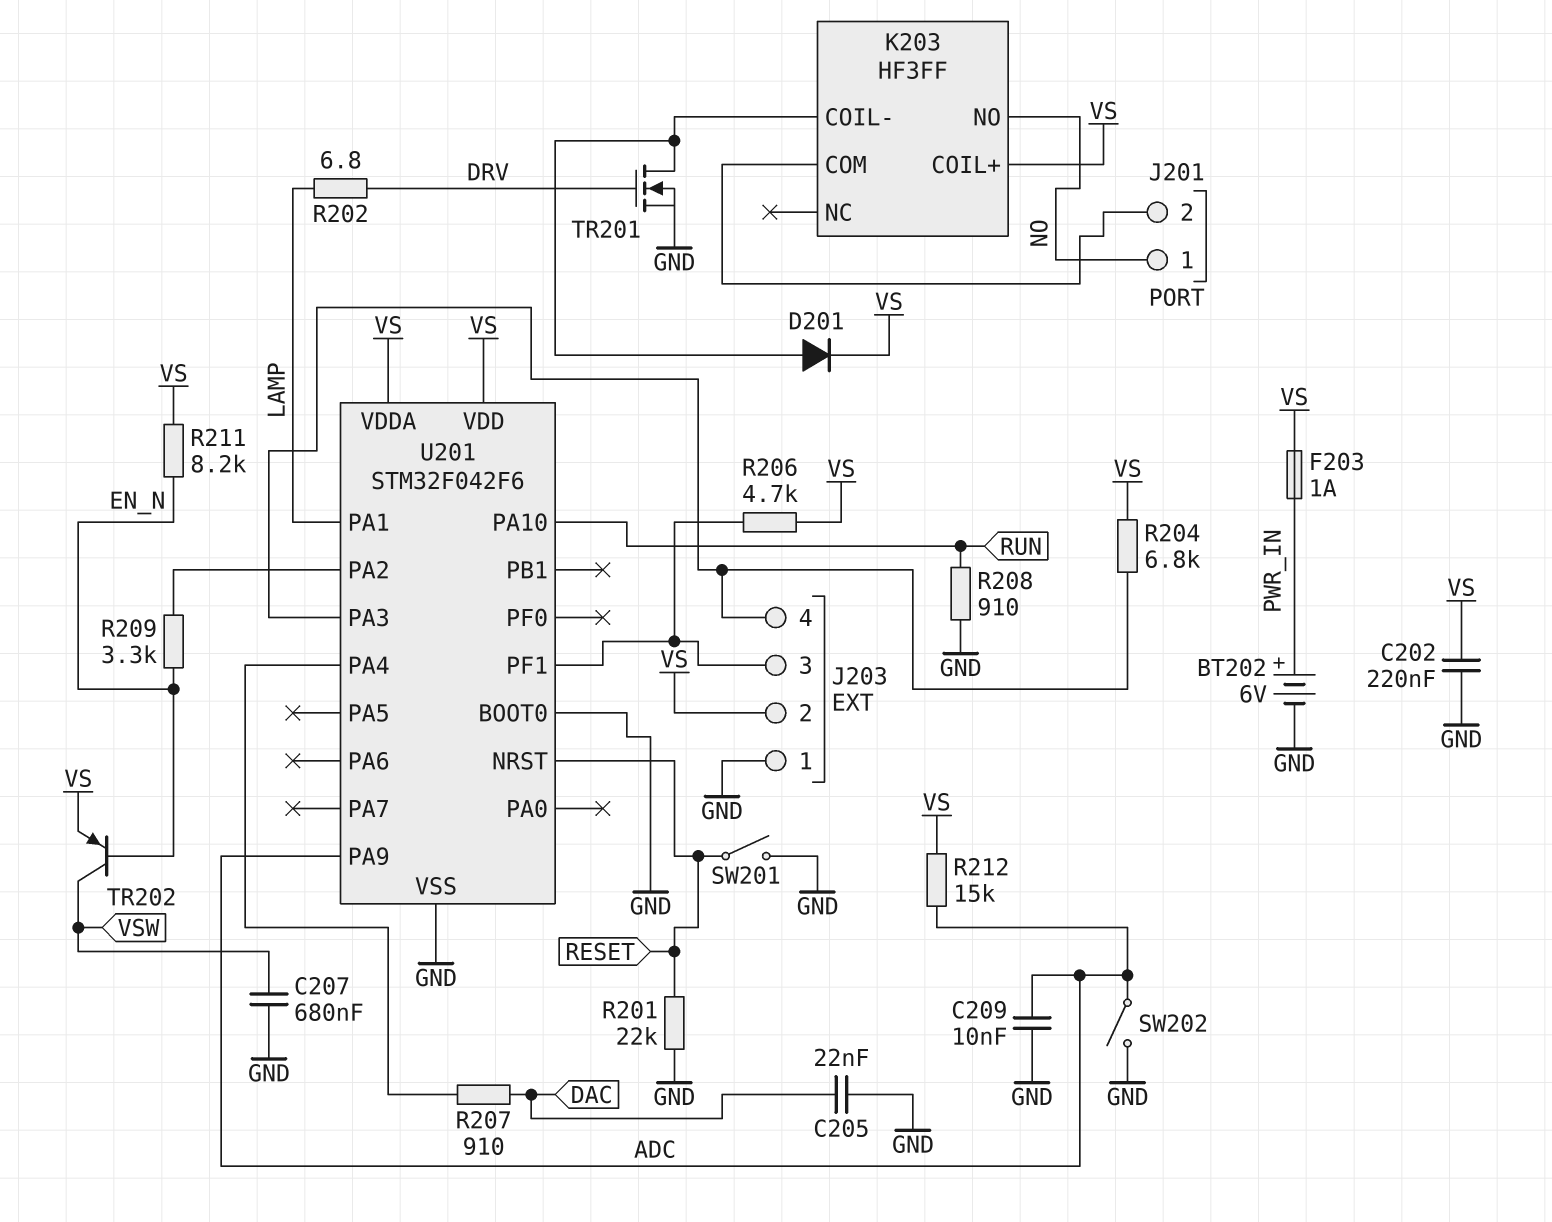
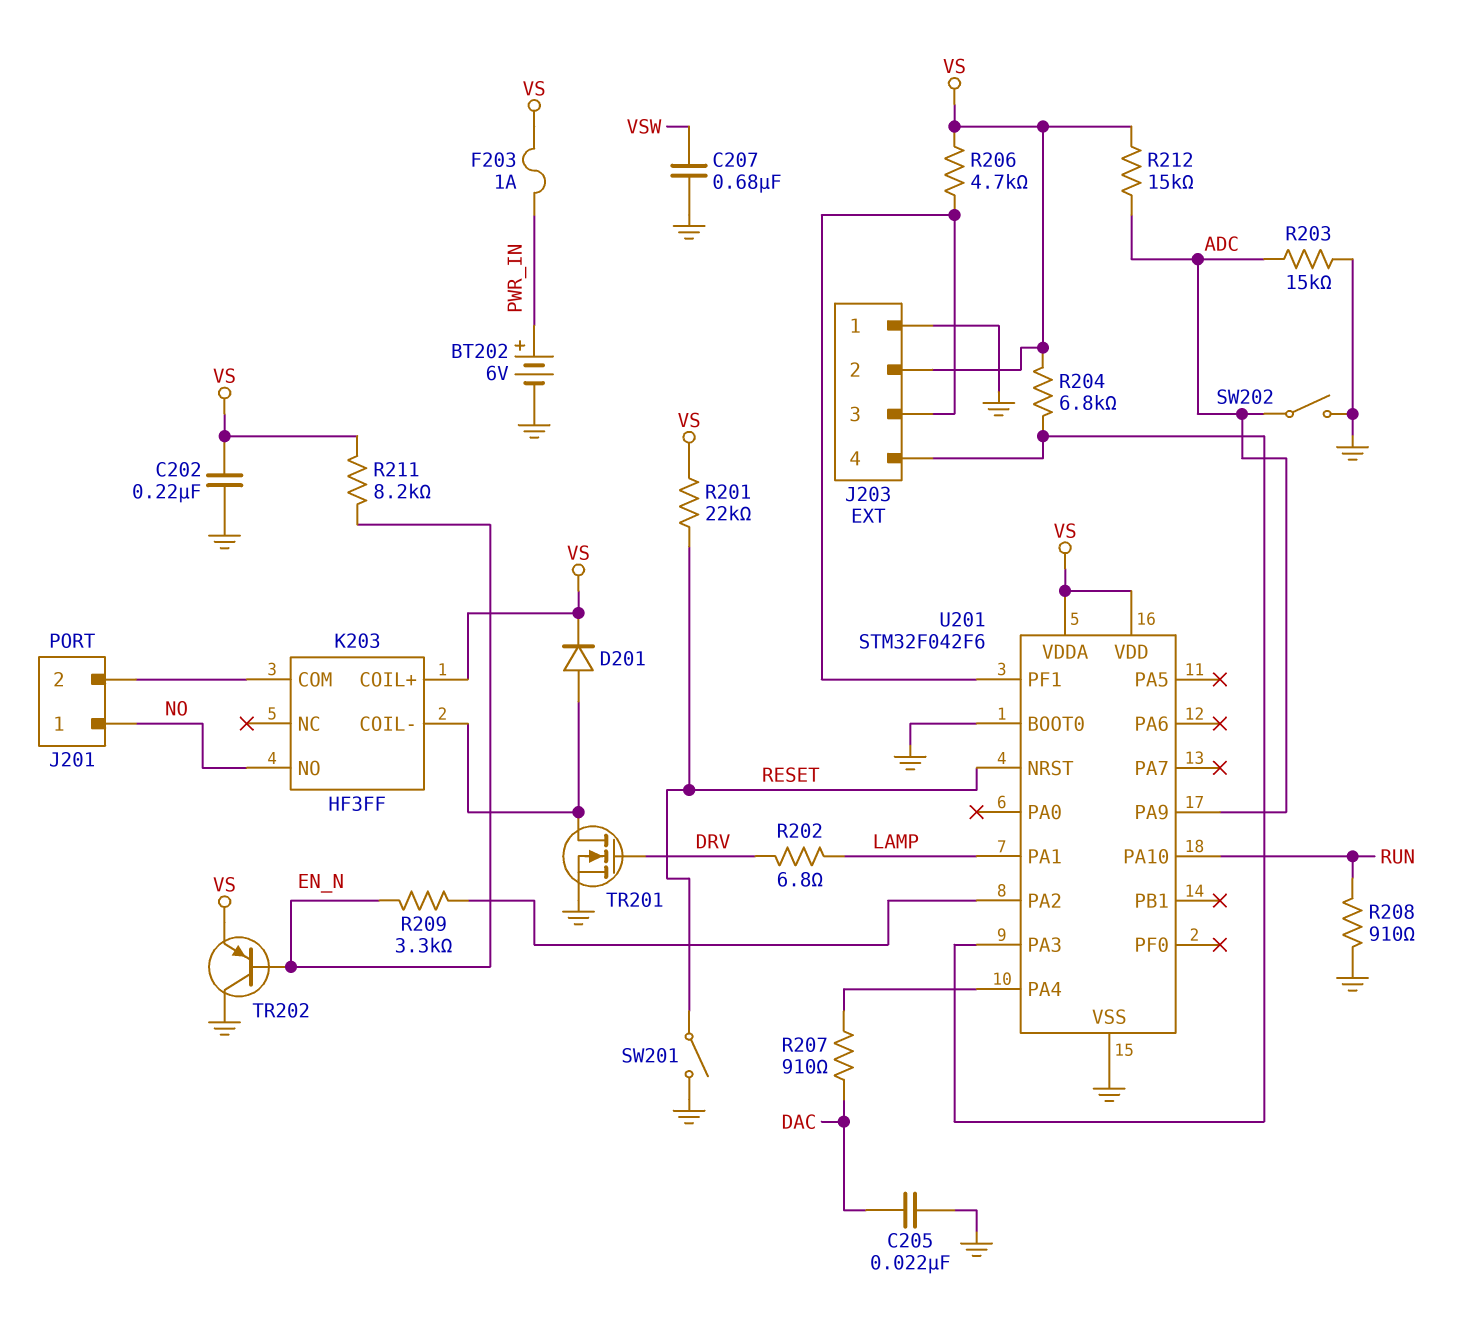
C209: 10nF (ADC, GND) -> none
R201: 22k (GND, RESET) -> 22k (RESET, VS)
R203: none -> 15k (ADC, GND)
TR202: PNP (B EN_N, C VSW, E VS) -> PNP (B EN_N, C GND, E VS)

